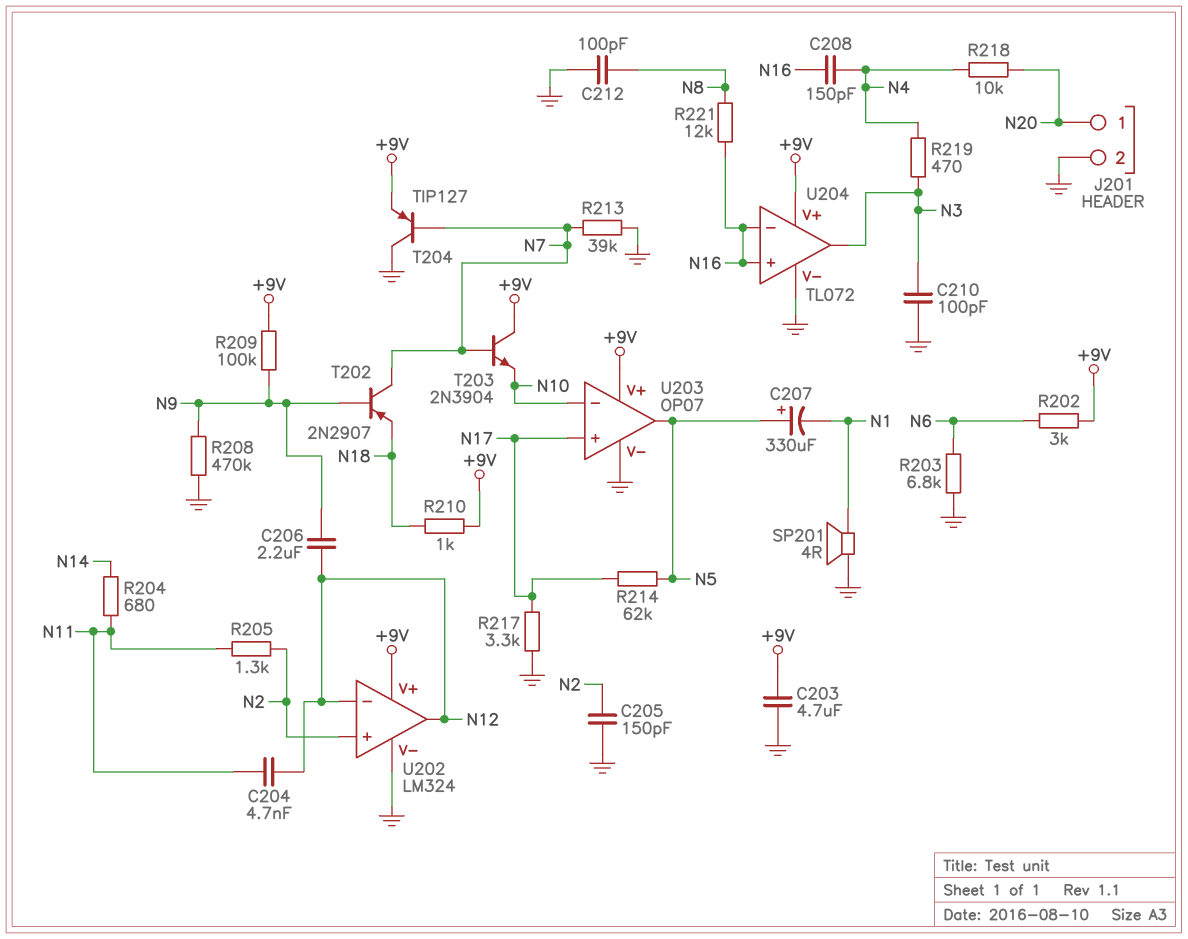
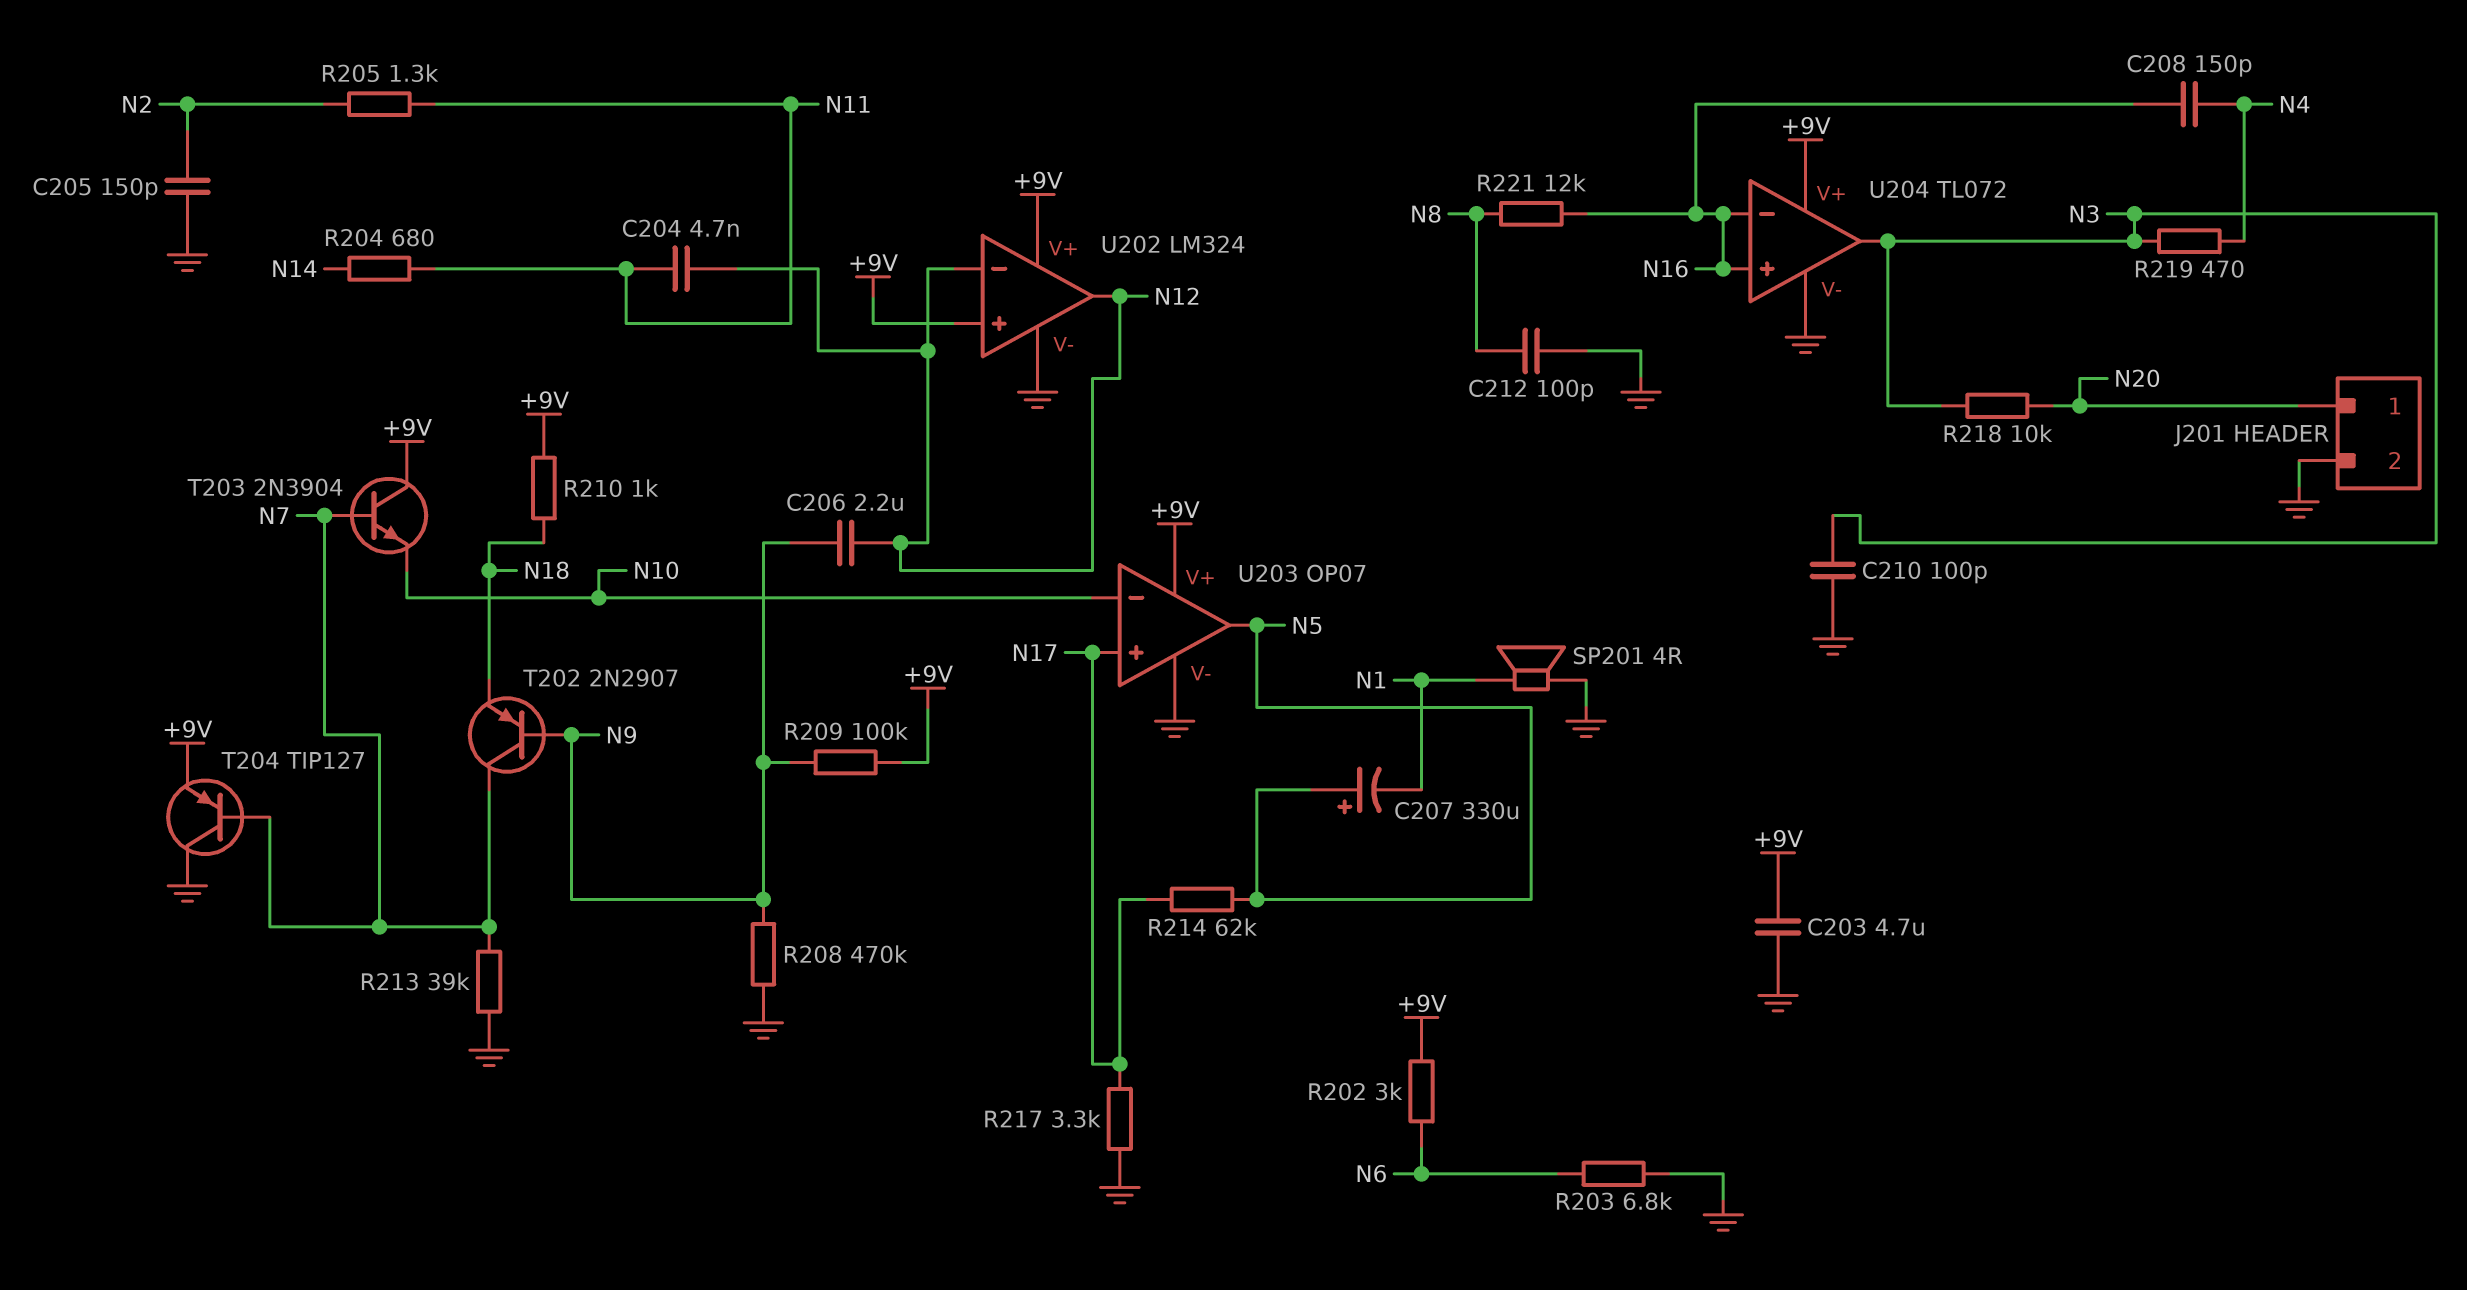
R218: 10k (N4, N20) -> 10k (N3, N20)
U202 pin in+: N2 -> +9V

